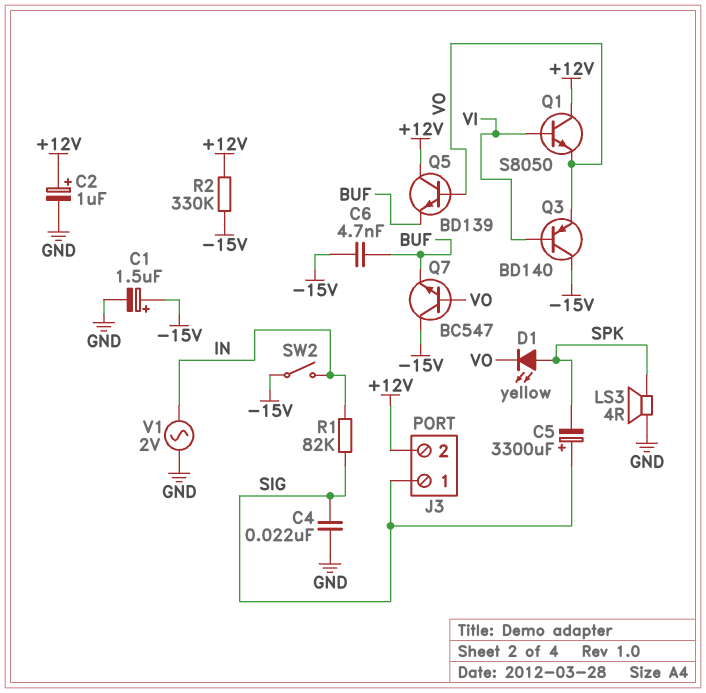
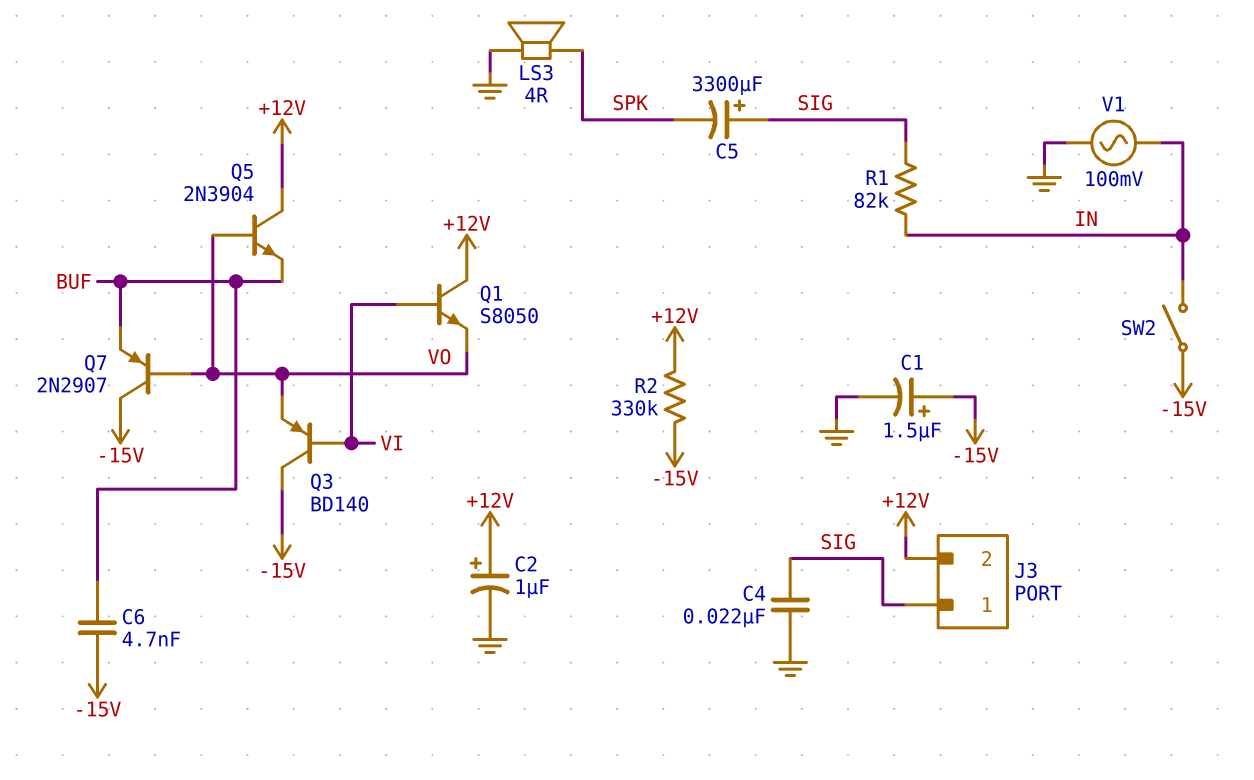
D1: LED yellow (A SPK, K VO) -> none
Q5: NPN BD139 (B VO, C +12V, E BUF) -> NPN 2N3904 (B VO, C +12V, E BUF)
Q7: NPN BC547 (B VO, C -15V, E BUF) -> PNP 2N2907 (B VO, C -15V, E BUF)
V1: AC 2V (GND, IN) -> AC 100mV (GND, IN)

